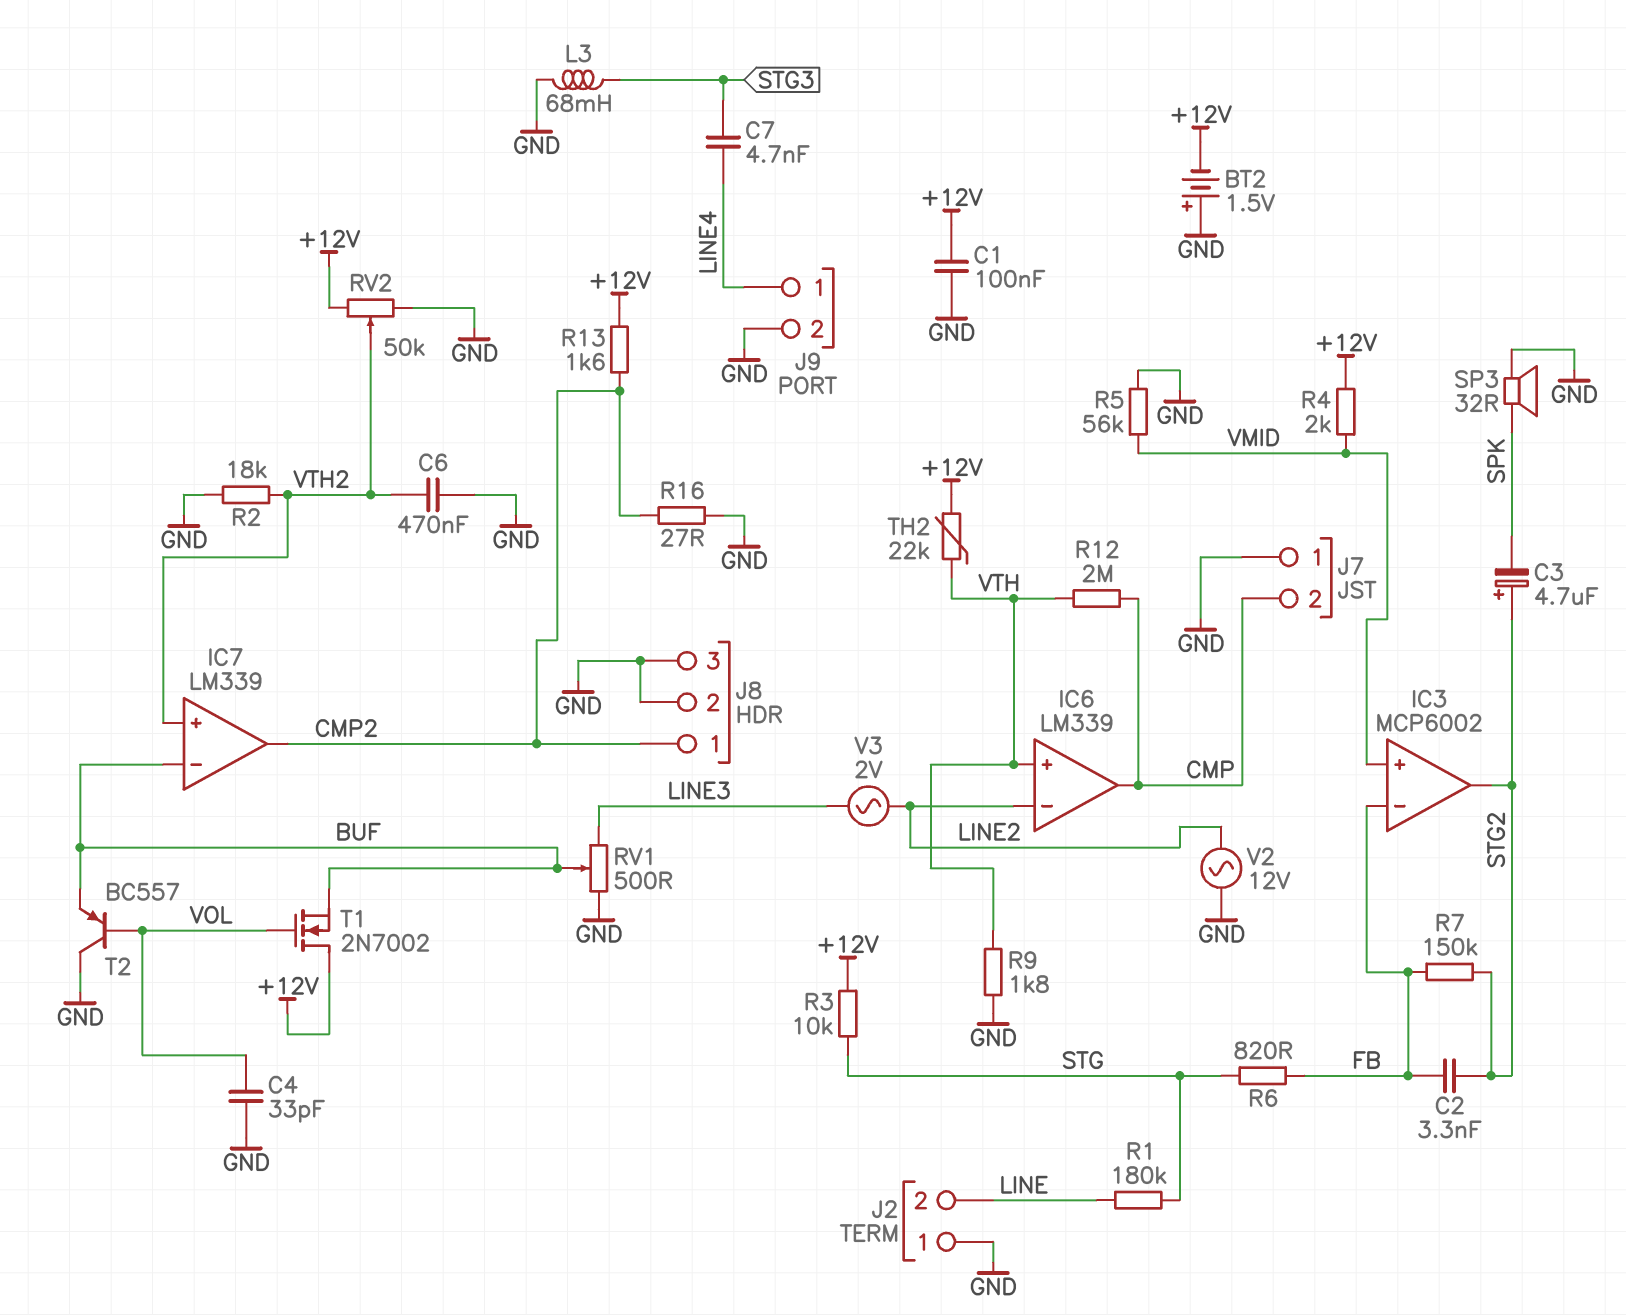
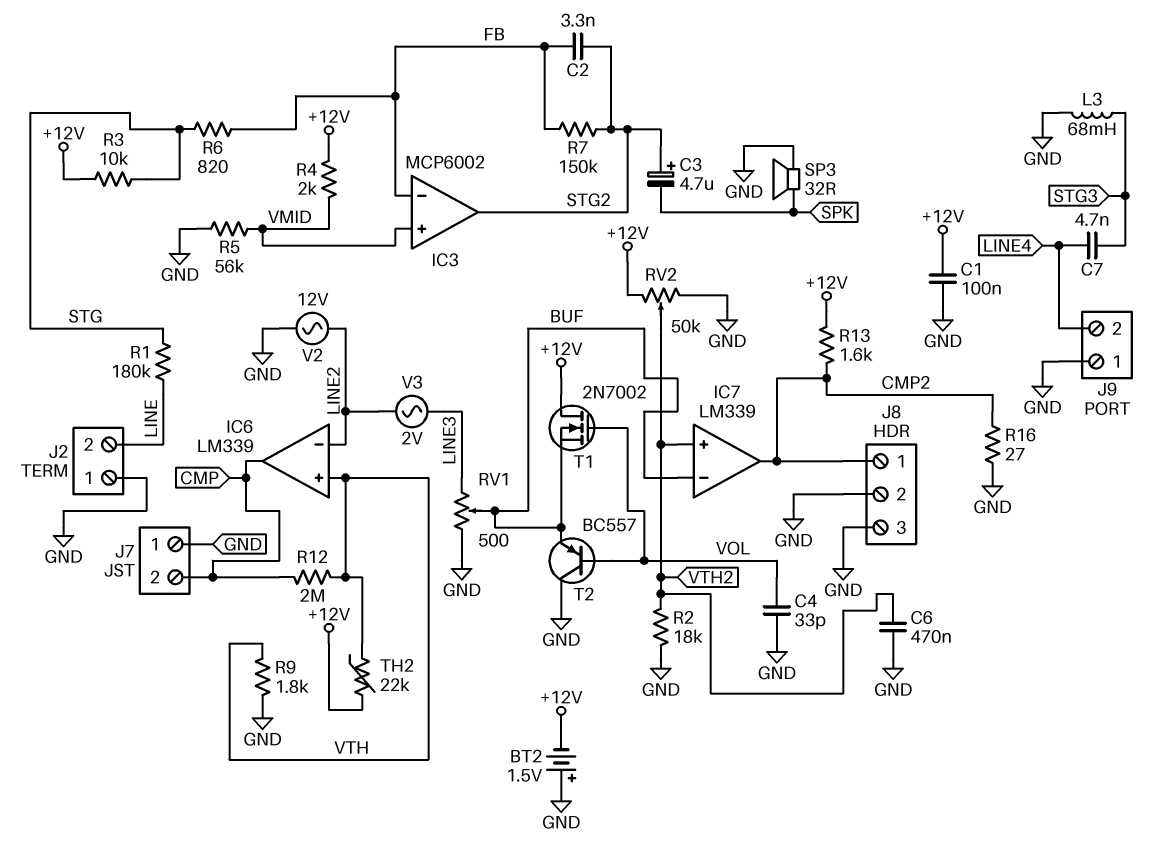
J9 pin 1: LINE4 -> GND
J9 pin 2: GND -> LINE4

